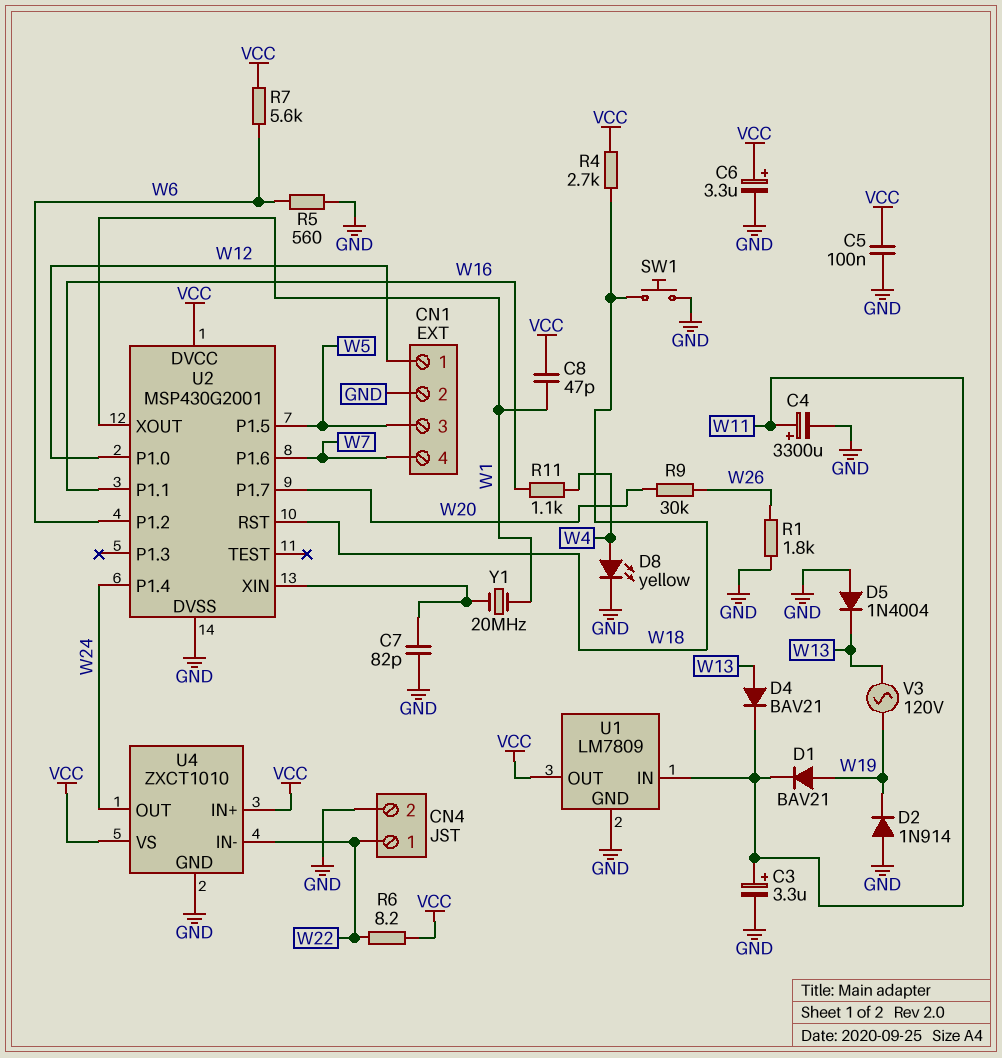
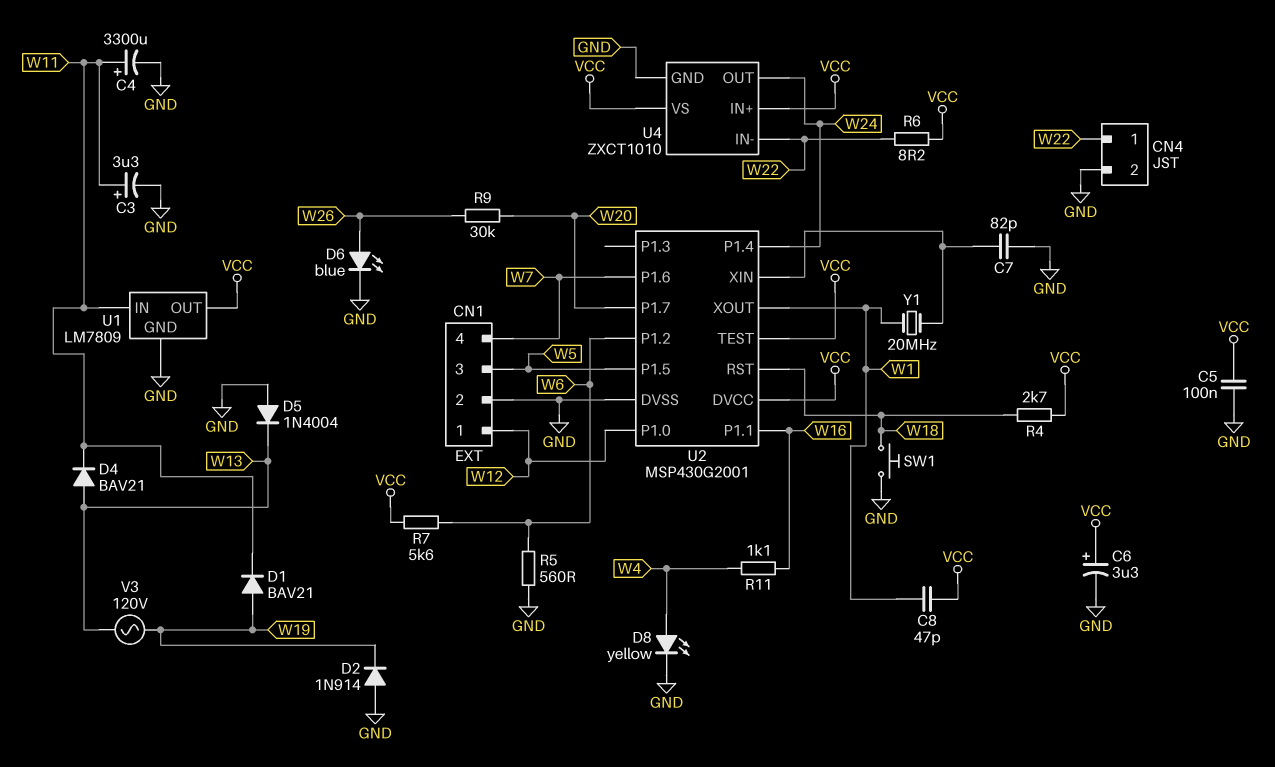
D6: none -> LED blue (A W26, K GND)
R1: 1.8k (GND, W26) -> none
U2 pin TEST: none -> VCC

